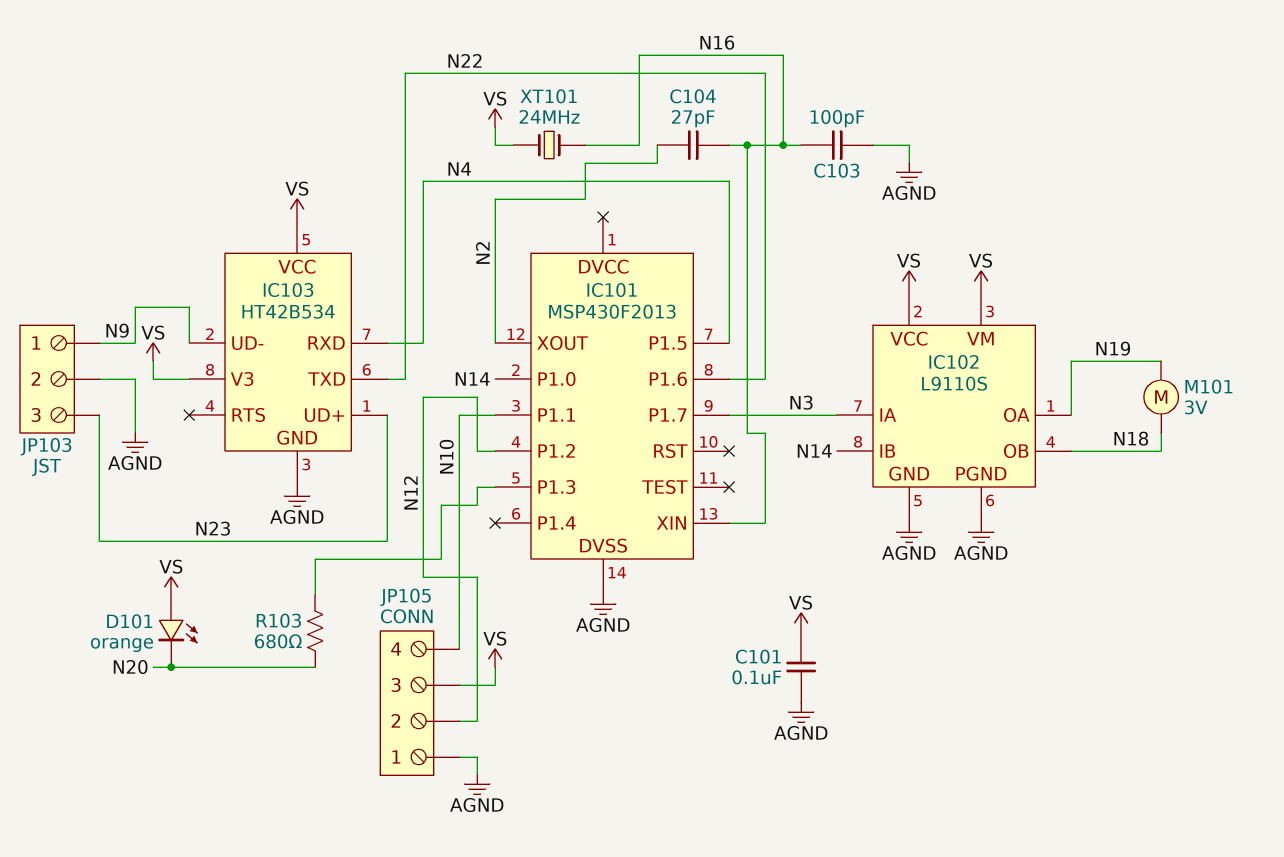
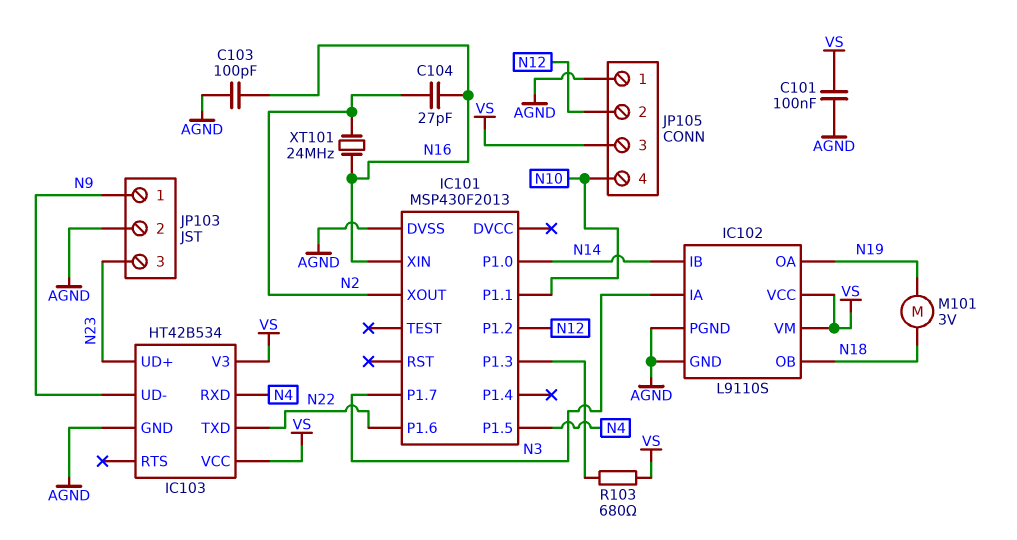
D101: LED orange (A VS, K N20) -> none
R103: 680 (IC101/P1.3, N20) -> 680 (IC101/P1.3, VS)
XT101: 24MHz (N16, VS) -> 24MHz (N2, N16)

